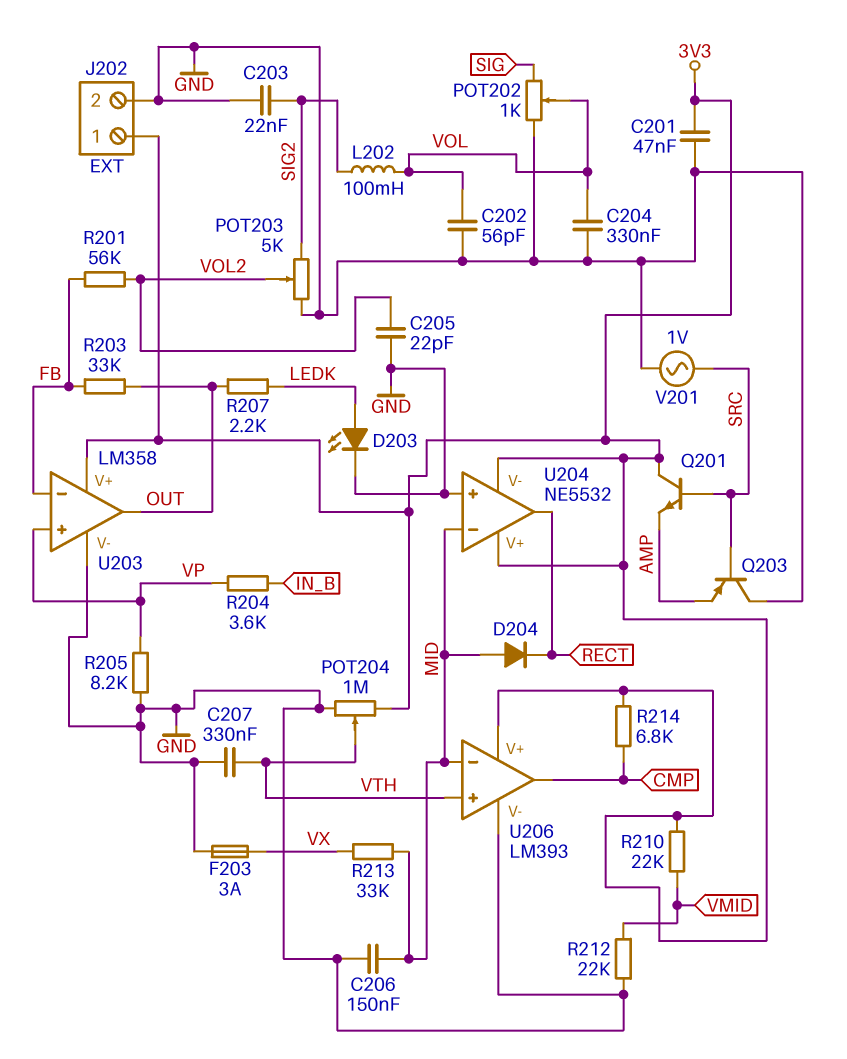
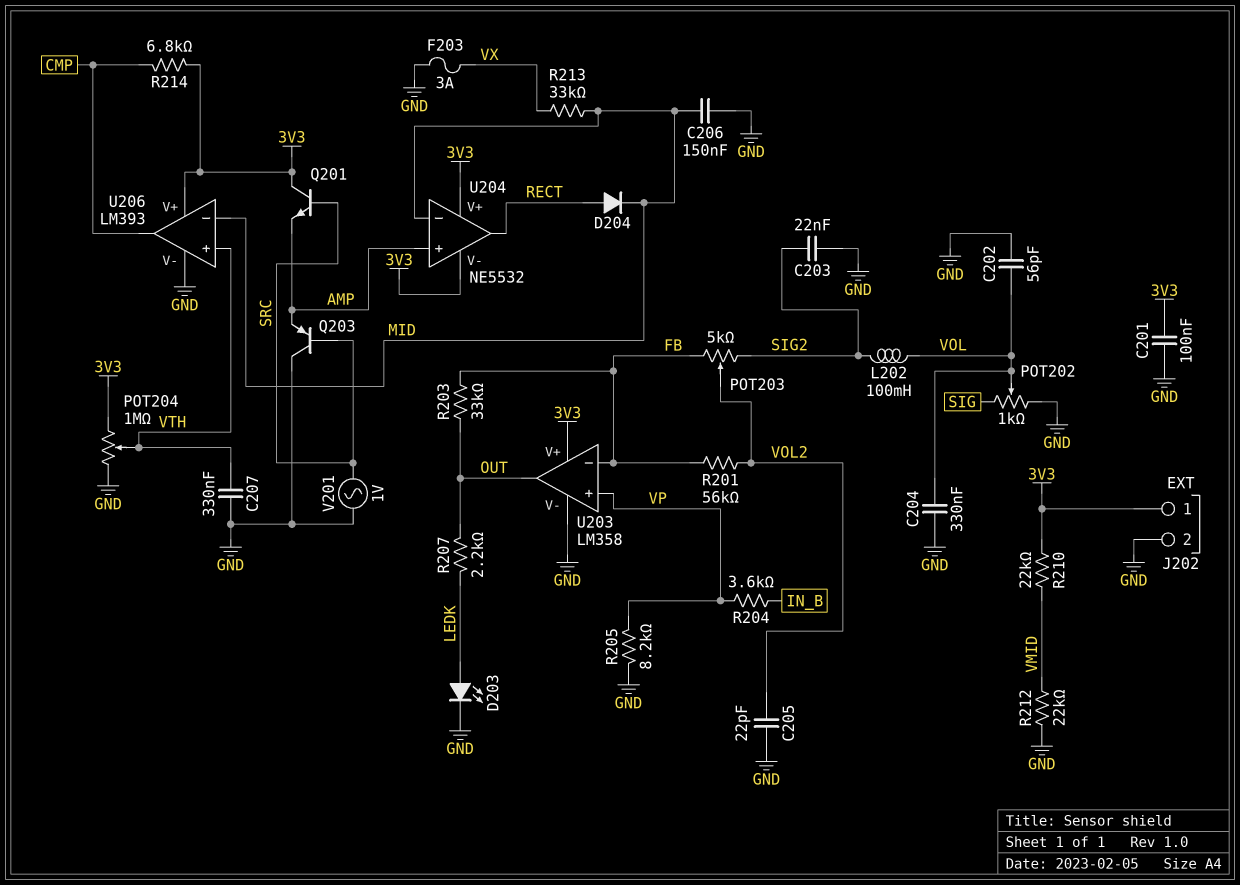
C201: 47nF (3V3, GND) -> 100nF (3V3, GND)
D204: diode (A MID, K RECT) -> diode (A RECT, K MID)
POT203: 5k (GND, SIG2, wiper VOL2) -> 5k (FB, SIG2, wiper VOL2)
U204 pin in+: GND -> AMP

